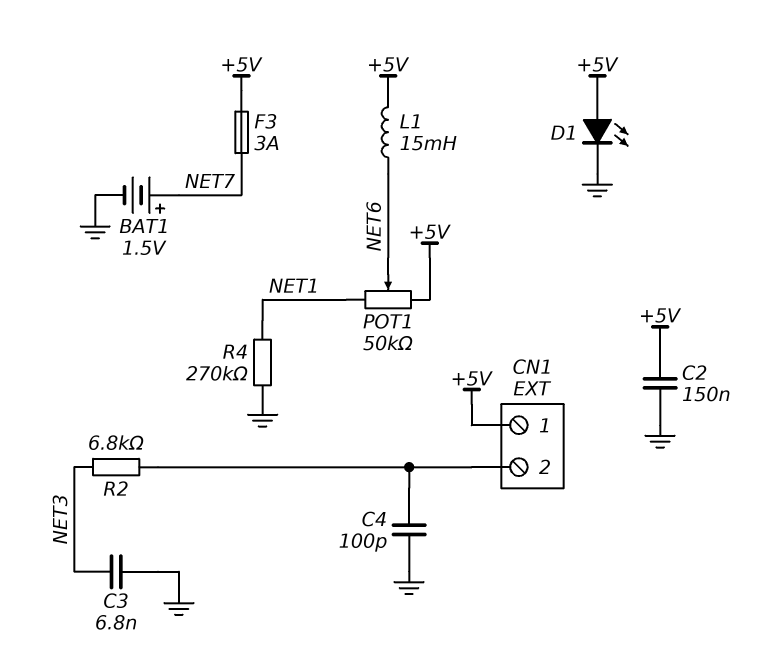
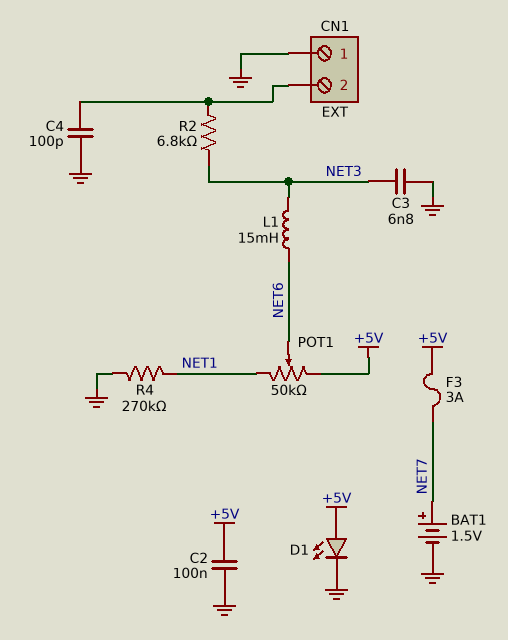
C2: 150nF (+5V, GND) -> 100nF (+5V, GND)
CN1 pin 1: +5V -> GND
L1: 15mH (+5V, NET6) -> 15mH (NET3, NET6)

